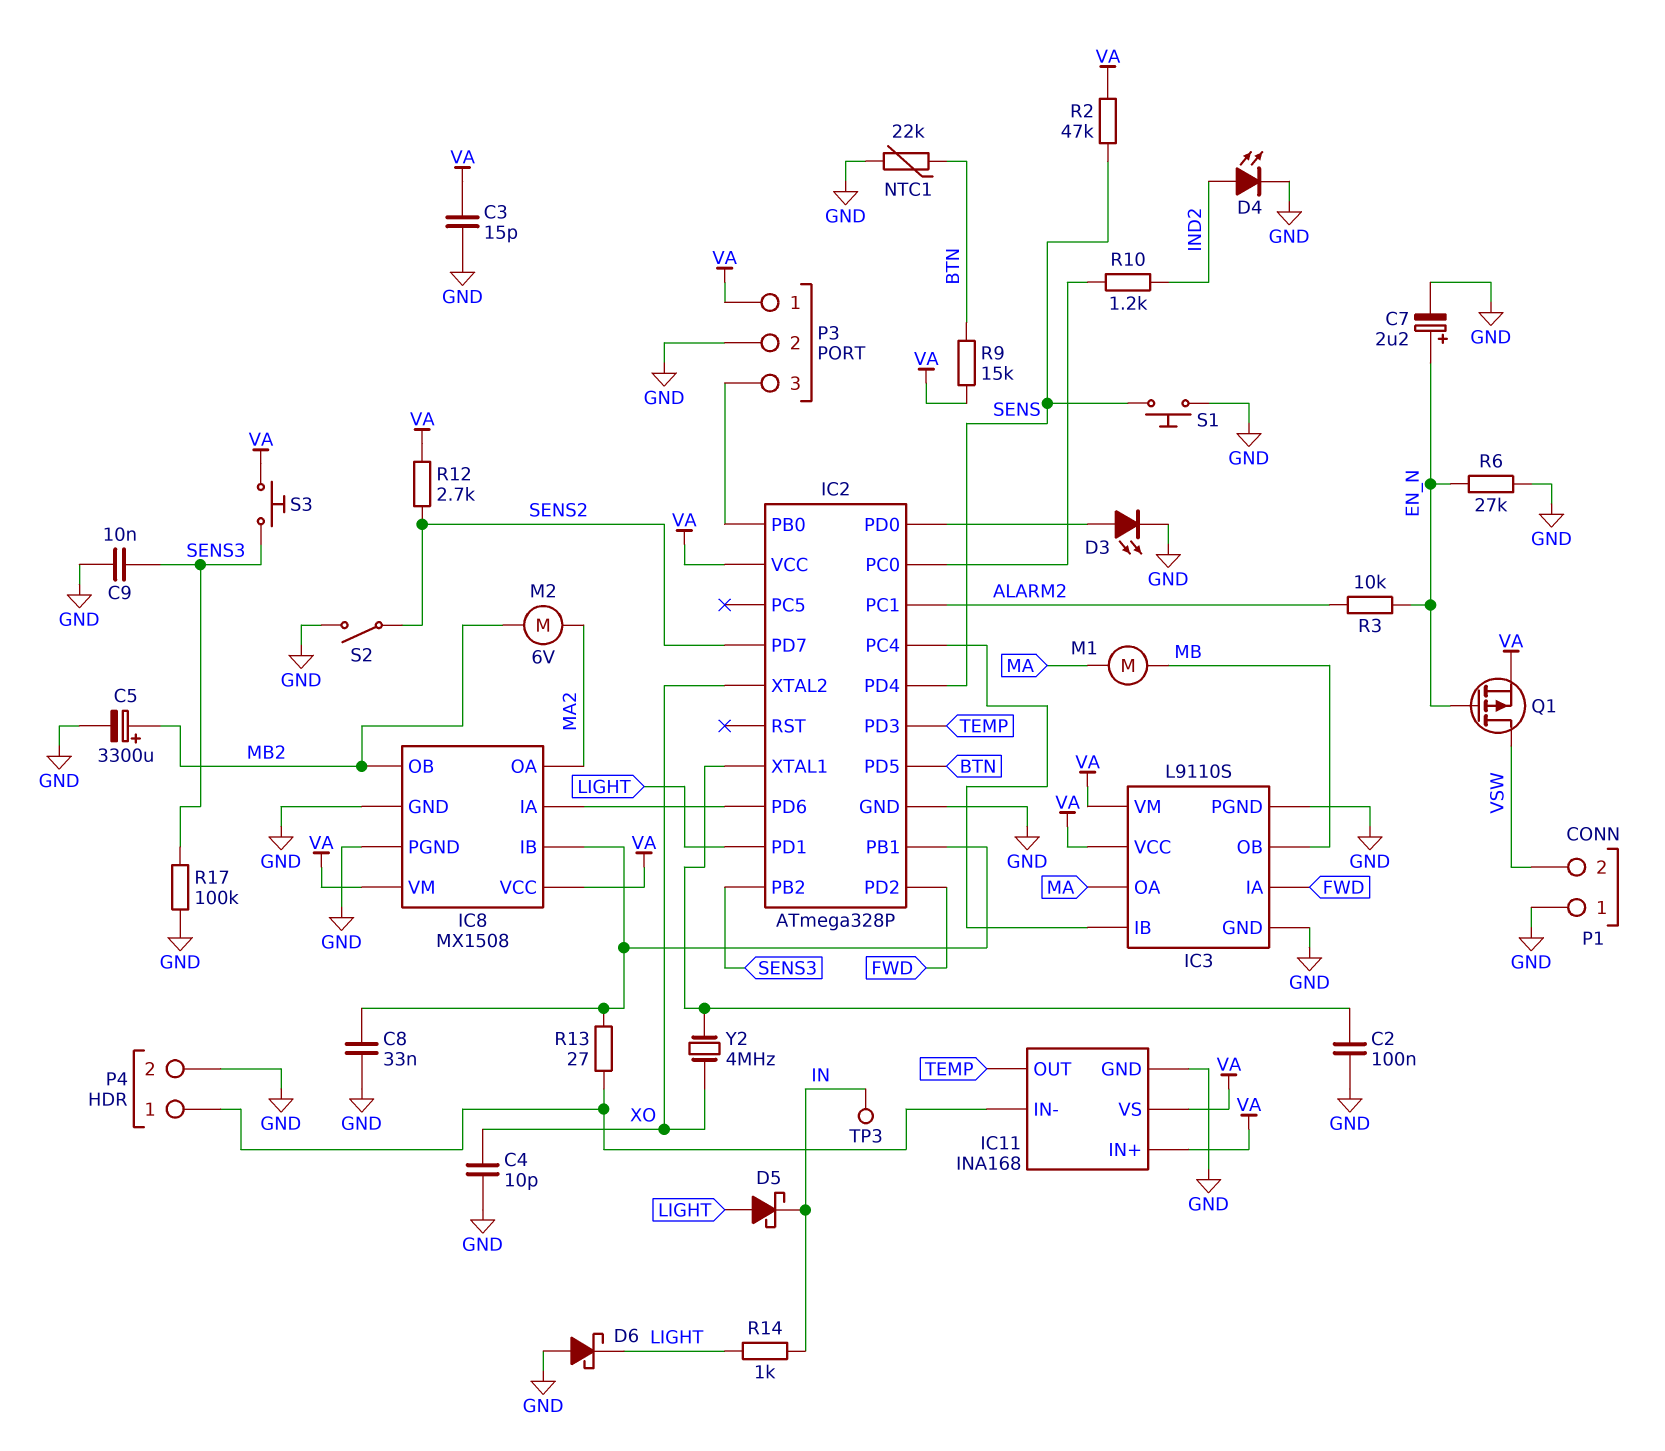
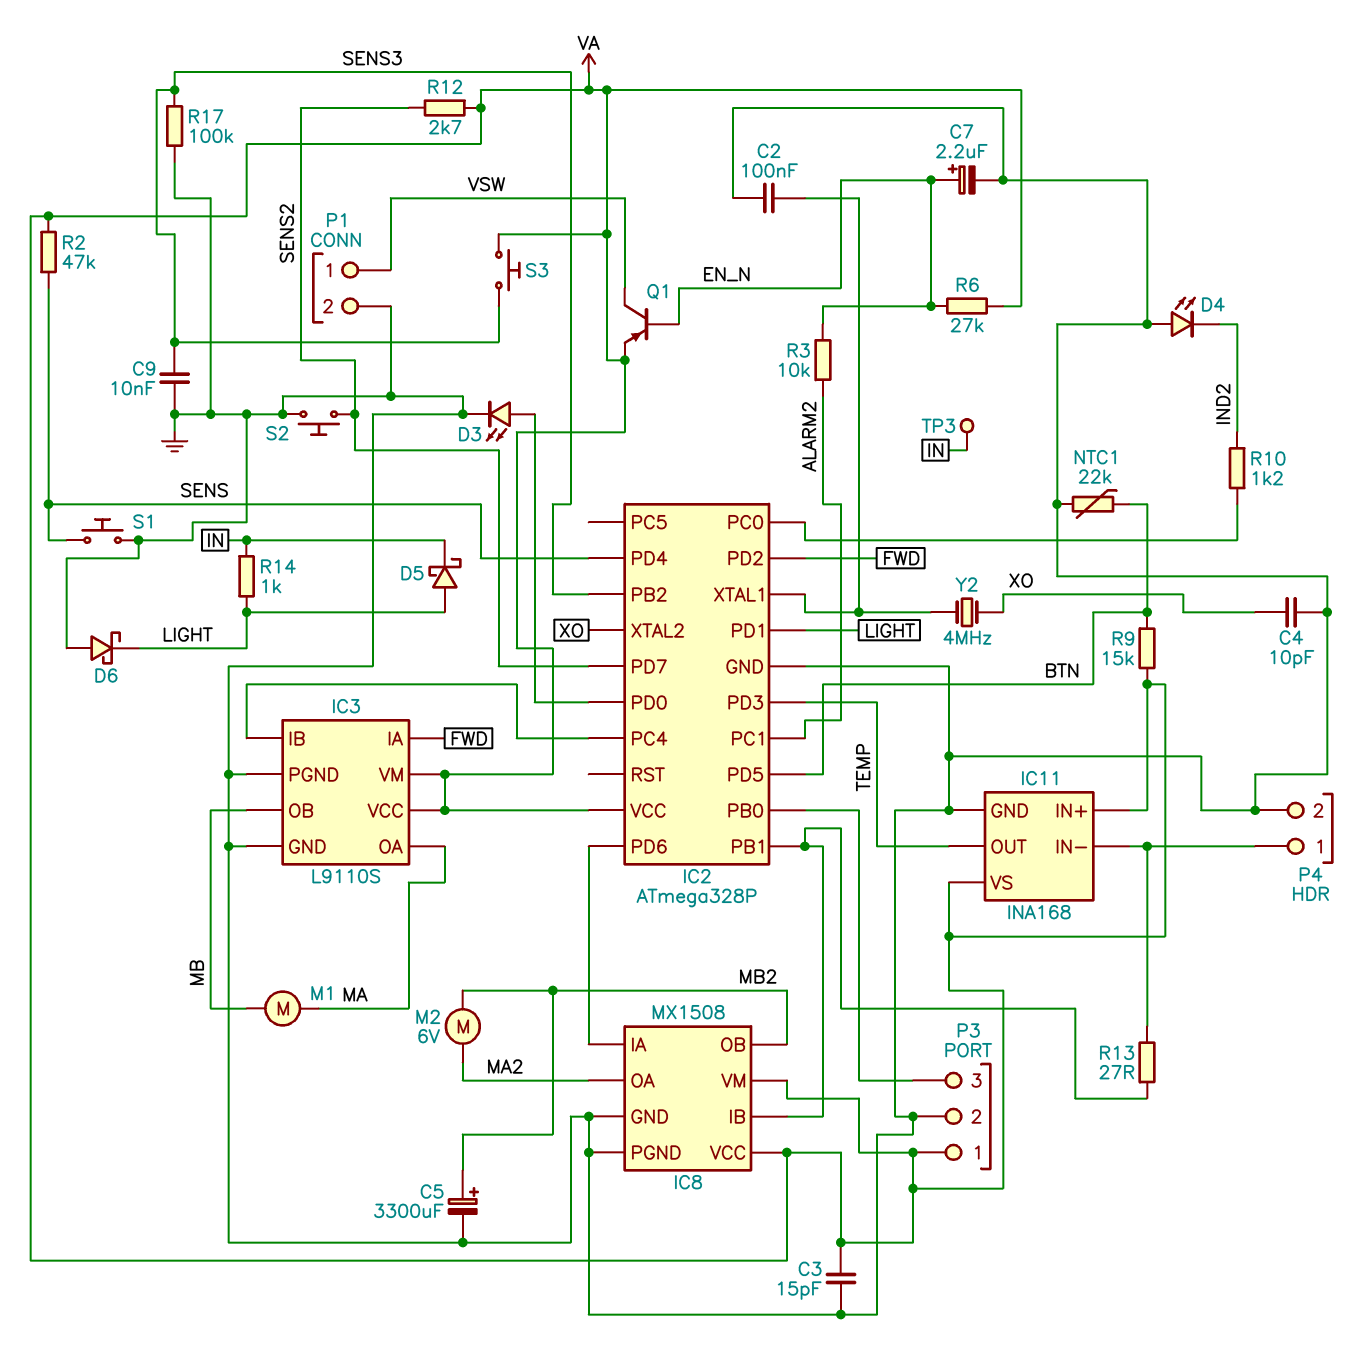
C8: 33nF (GND, IC2/PB1) -> none
D4: LED (A IND2, K GND) -> LED (A GND, K IND2)
P1 pin 1: GND -> VSW
P1 pin 2: VSW -> GND
Q1: PMOS (G EN_N, D VSW, S VA) -> PNP (B EN_N, C VSW, E VA)
R6: 27k (EN_N, GND) -> 27k (EN_N, VA)
S2: switch (GND, SENS2) -> button (GND, SENS2)

